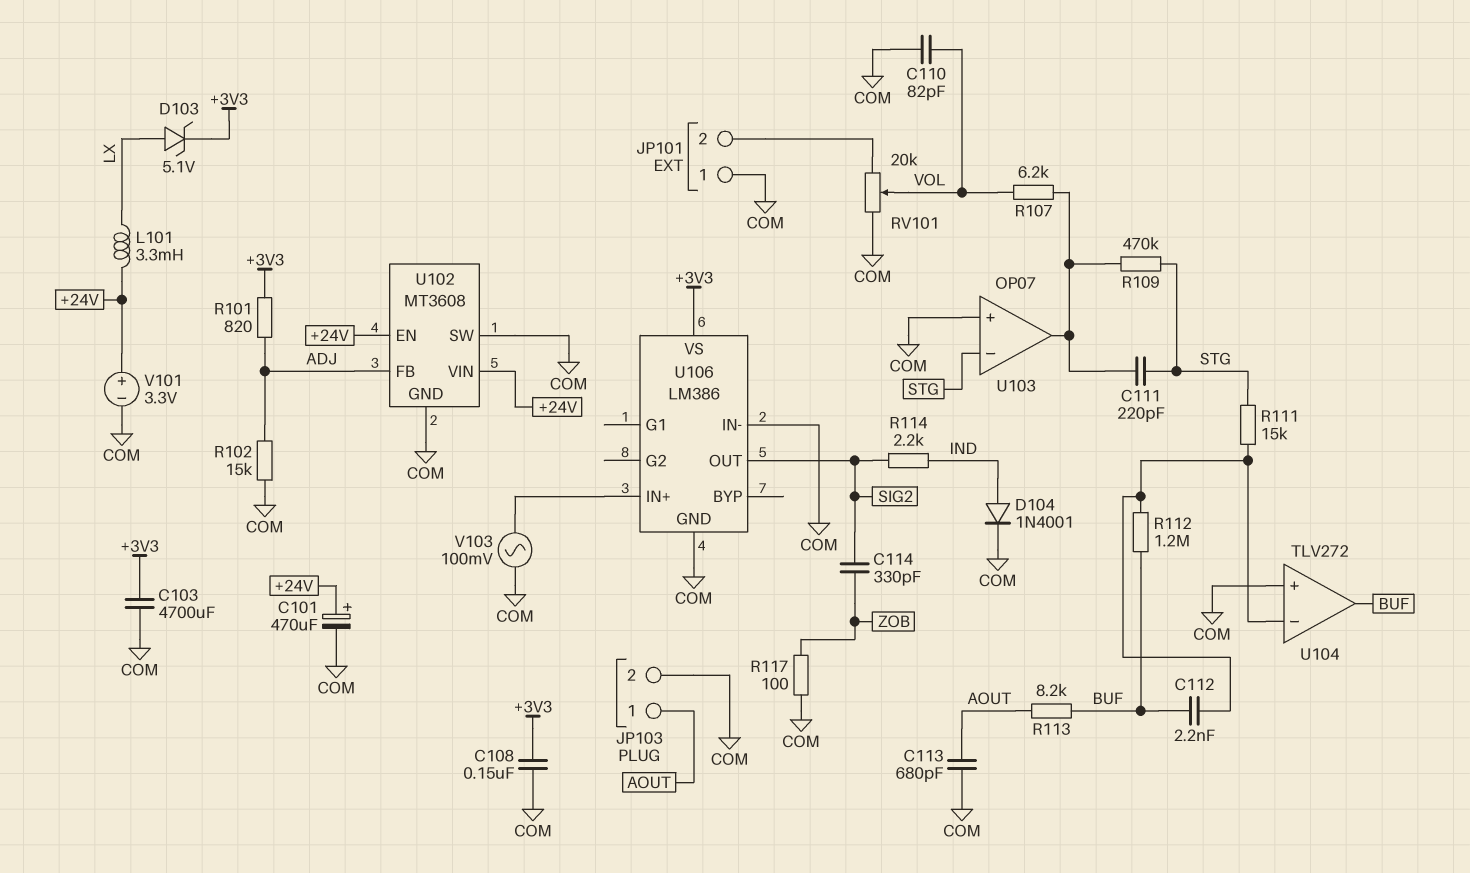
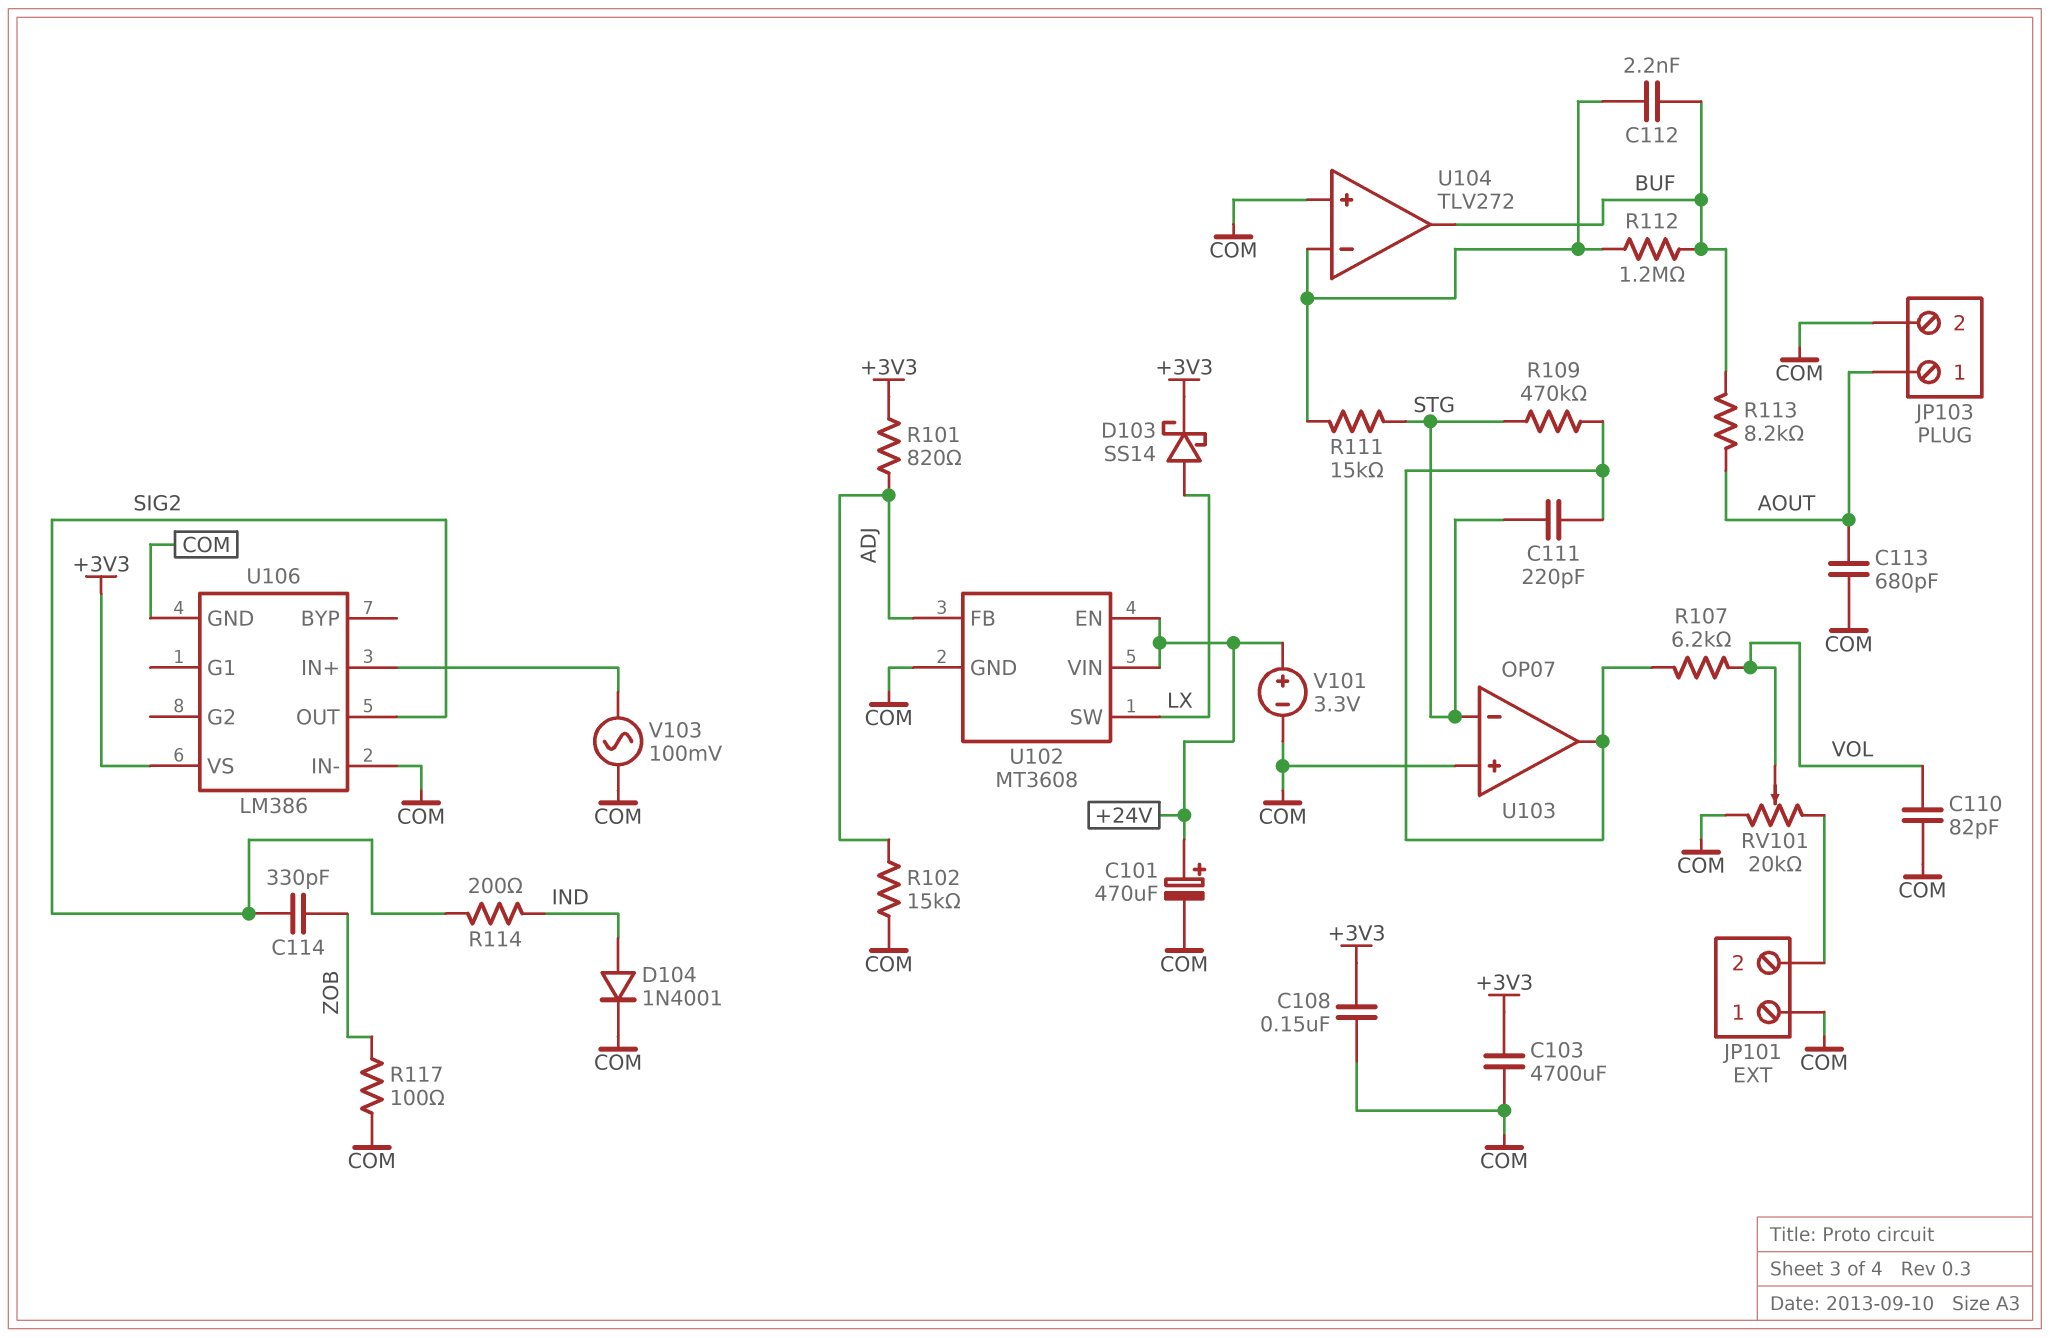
D103: zener 5.1V (A LX, K +3V3) -> schottky SS14 (A LX, K +3V3)
L101: 3.3mH (+24V, LX) -> none
R114: 2.2k (IND, SIG2) -> 200 (IND, SIG2)
U102 pin SW: COM -> LX

